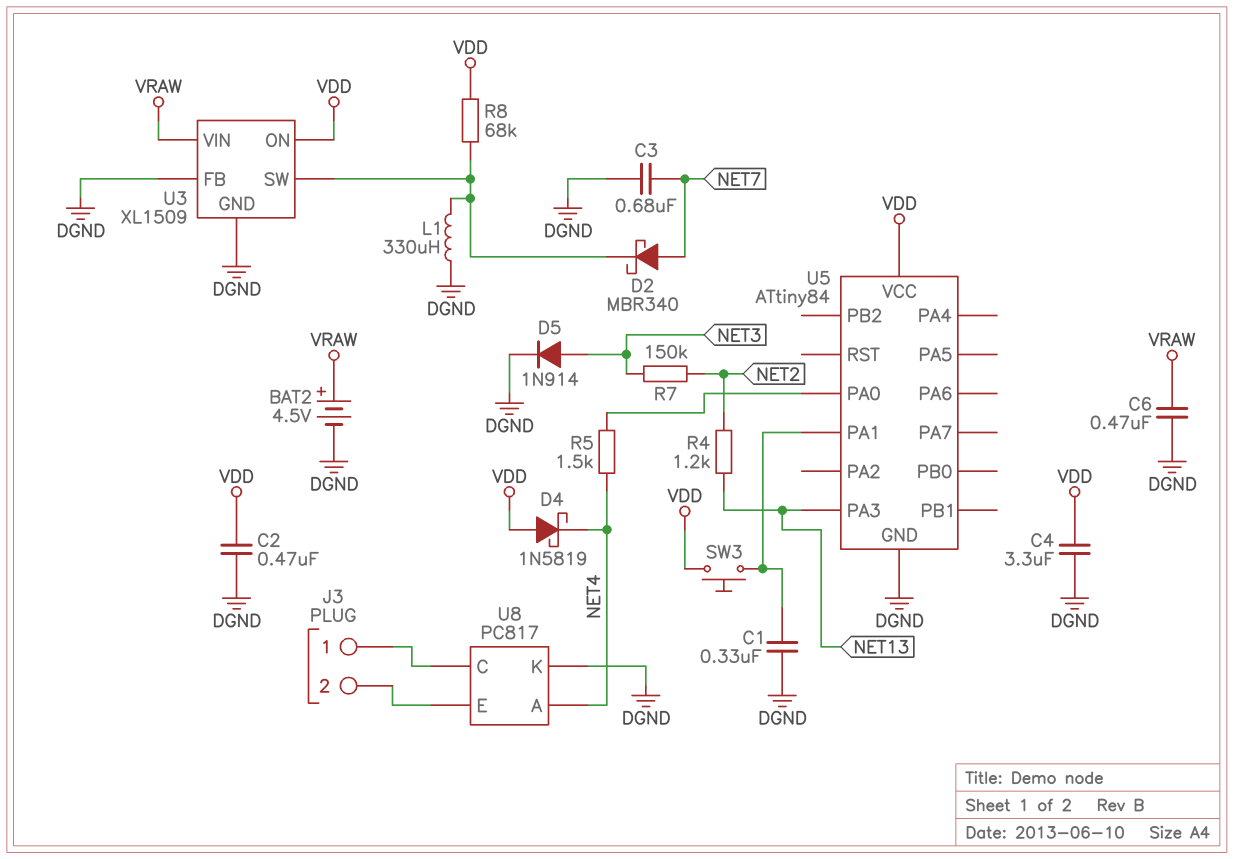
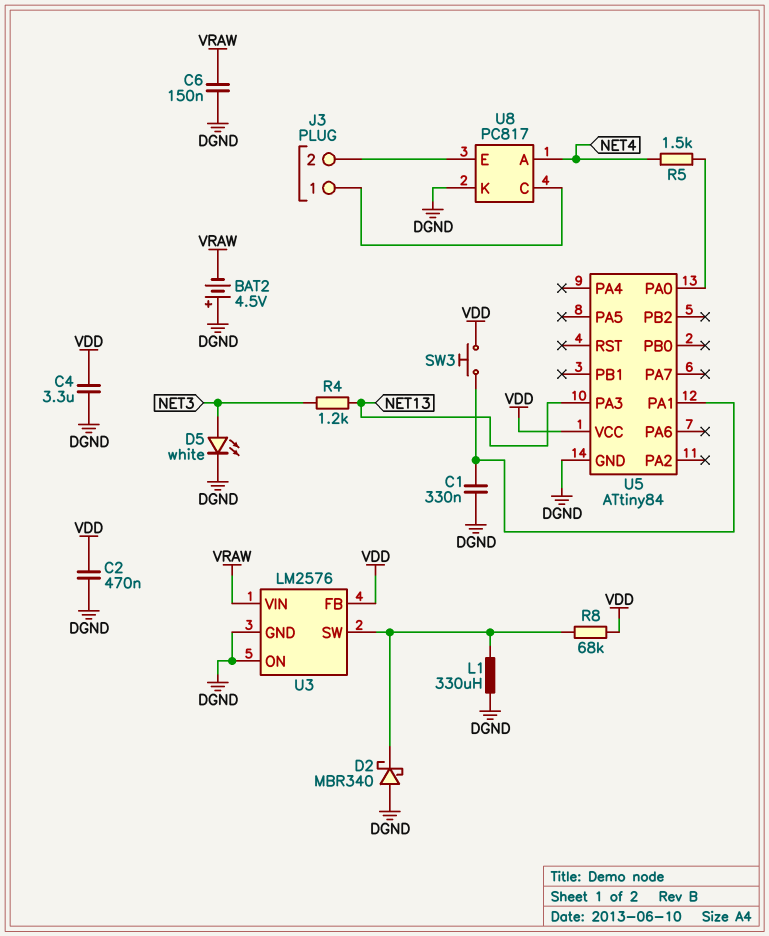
BAT2: 4.5V (plus VRAW, minus DGND) -> 4.5V (plus DGND, minus VRAW)
C3: 680nF (DGND, NET7) -> none
C6: 470nF (DGND, VRAW) -> 150nF (DGND, VRAW)
D2: schottky MBR340 (A NET7, K U3/SW) -> schottky MBR340 (A DGND, K U3/SW)
D4: schottky 1N5819 (A VDD, K NET4) -> none
D5: diode 1N914 (A NET3, K DGND) -> LED white (A NET3, K DGND)
R4: 1.2k (NET2, NET13) -> 1.2k (NET3, NET13)
R7: 150k (NET2, NET3) -> none
U3: XL1509 -> LM2576
U3 pin FB: DGND -> VDD
U3 pin ON: VDD -> DGND

